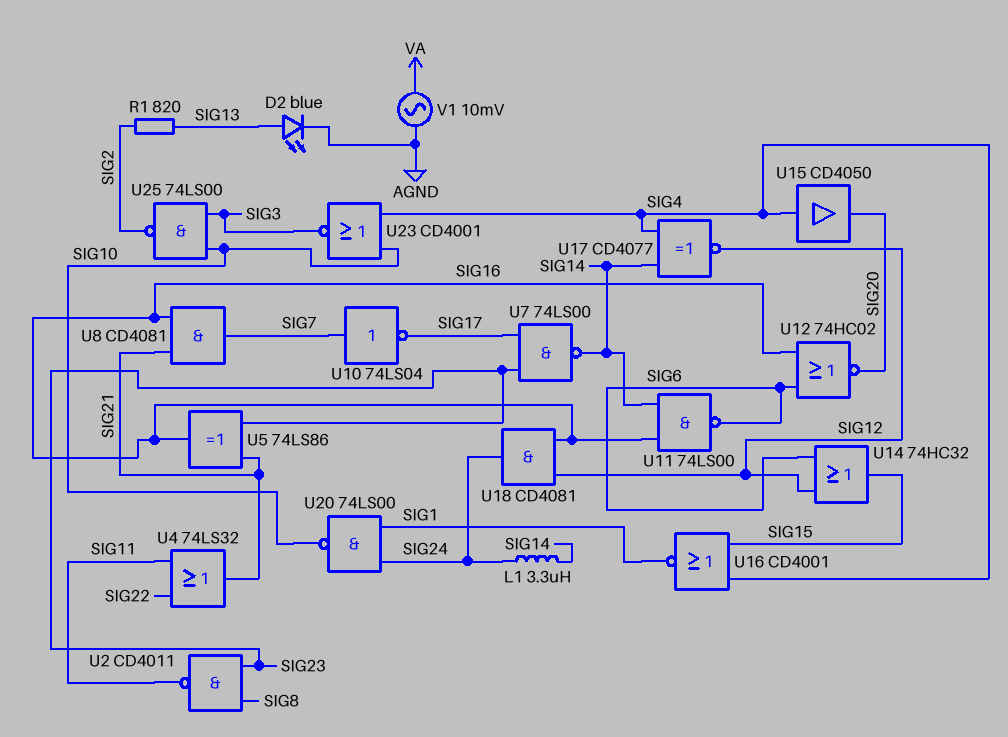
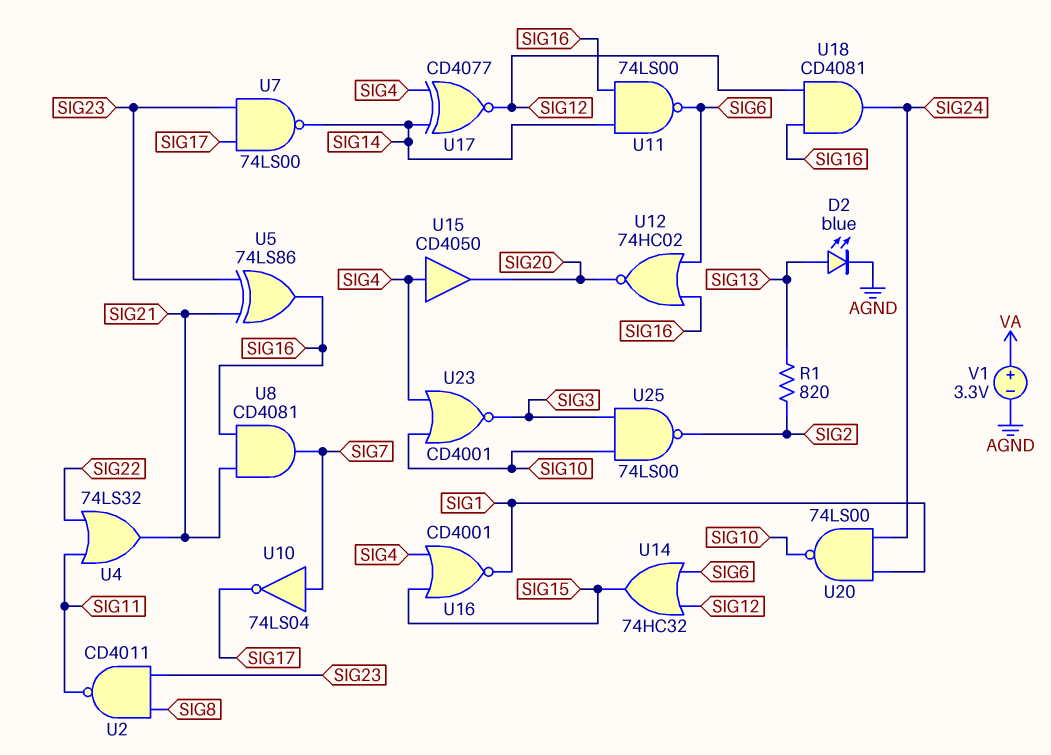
L1: 3.3uH (SIG14, SIG24) -> none
V1: AC 10mV (AGND, VA) -> 3.3V (plus VA, minus AGND)

